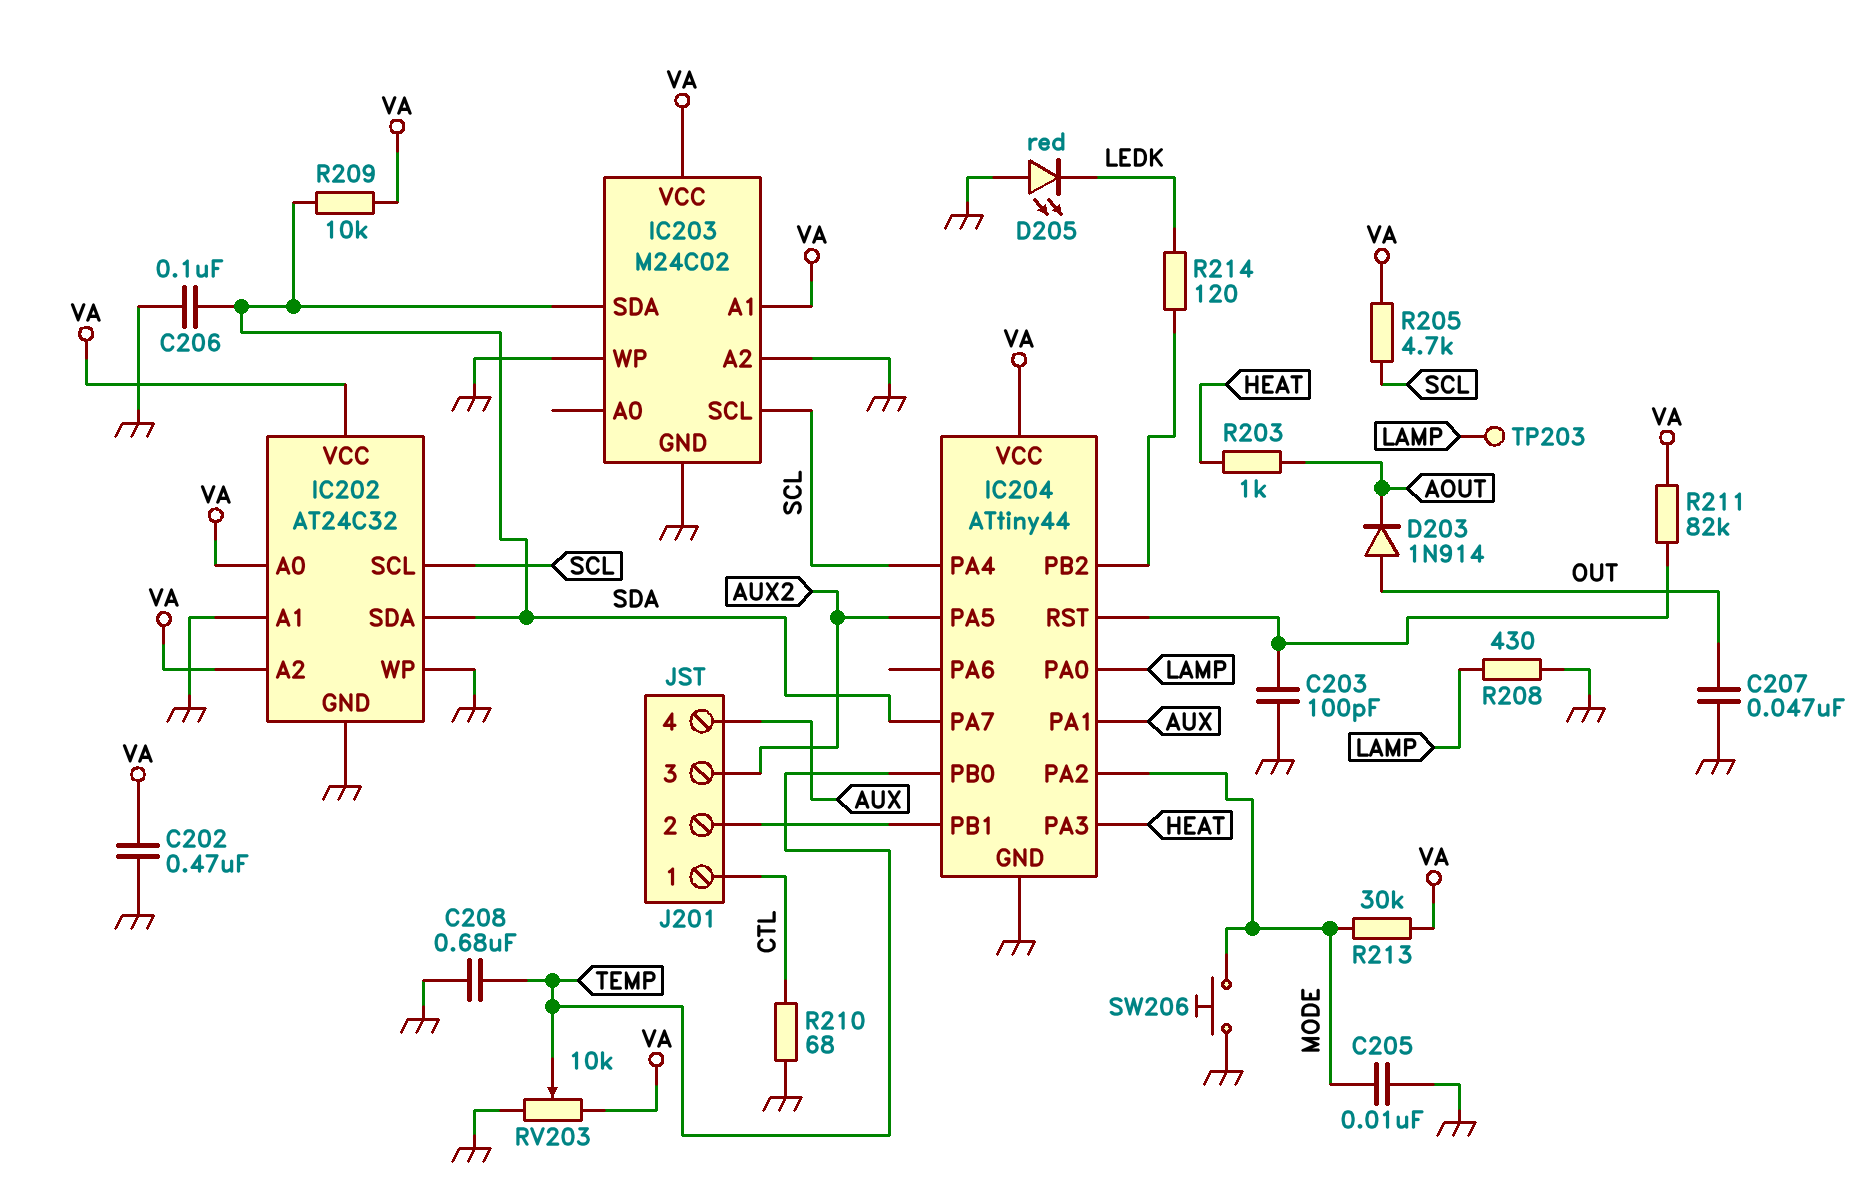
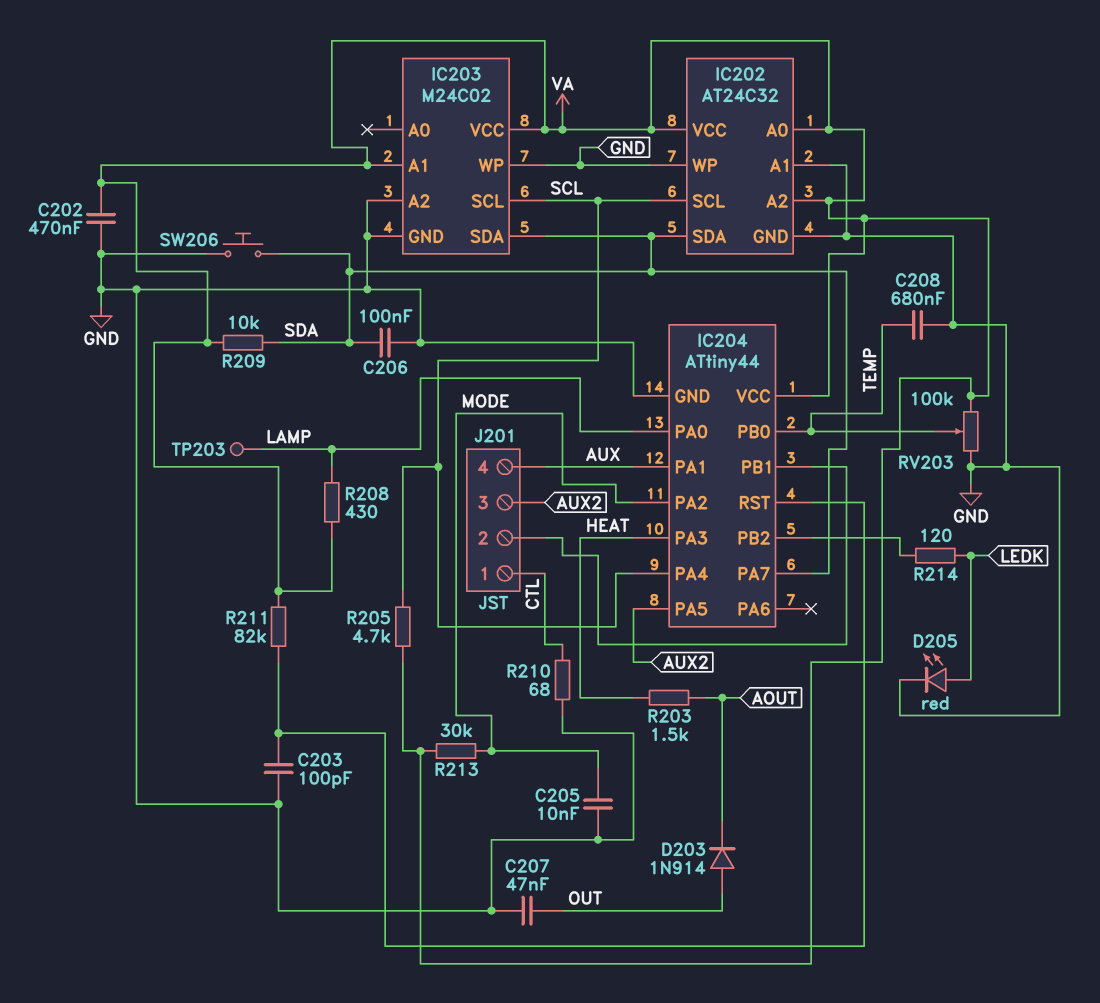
D205: LED red (A GND, K LEDK) -> LED red (A LEDK, K GND)
R203: 1k (AOUT, HEAT) -> 1.5k (AOUT, HEAT)
R208: 430 (GND, LAMP) -> 430 (LAMP, VA)
RV203: 10k (GND, VA, wiper TEMP) -> 100k (GND, VA, wiper TEMP)
SW206: button (GND, MODE) -> button (GND, SDA)

